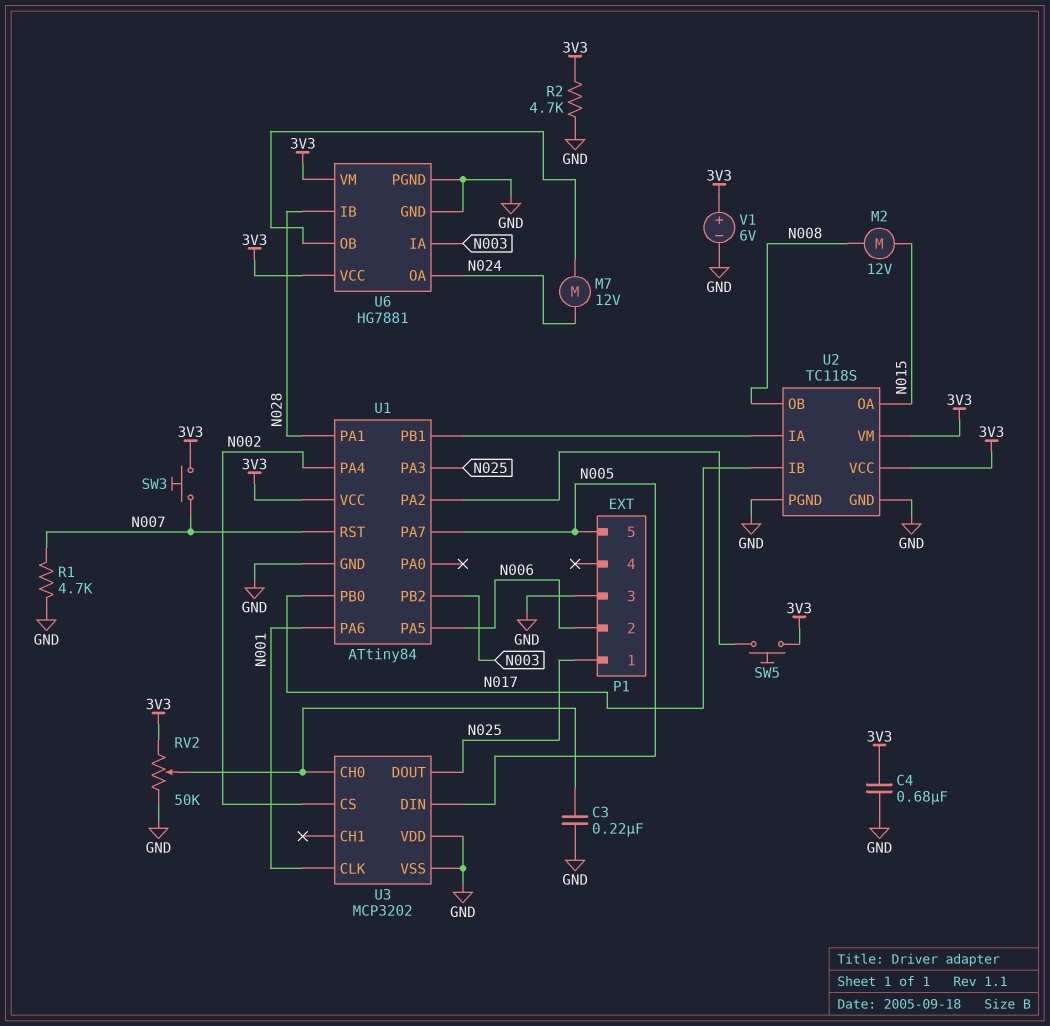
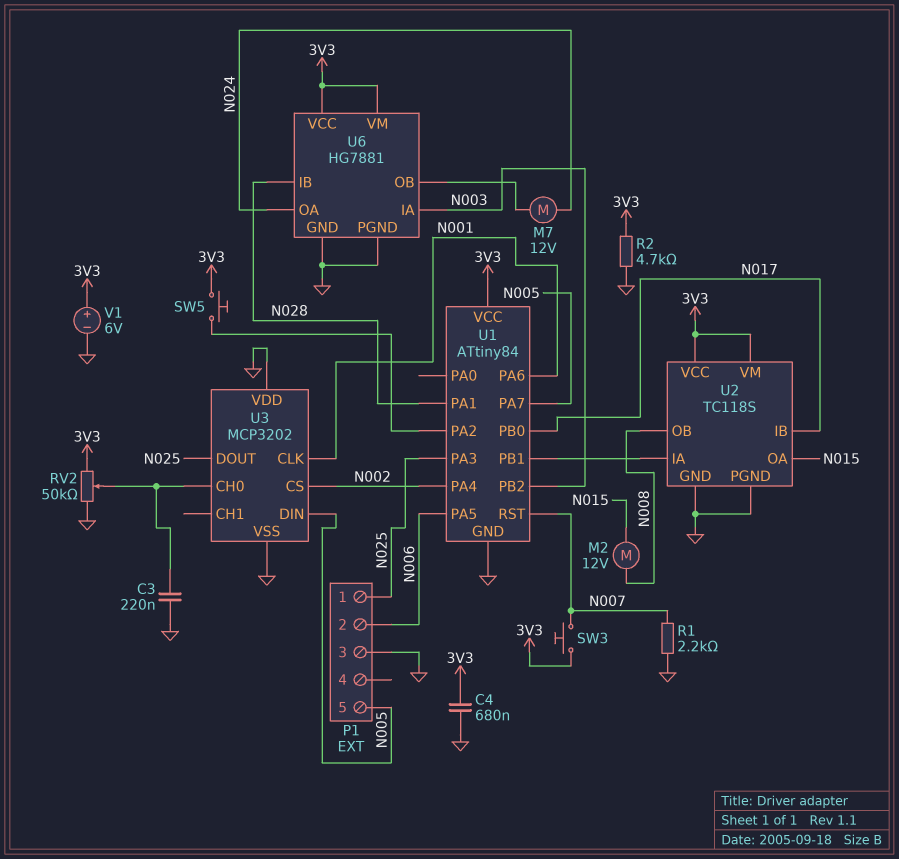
R1: 4.7k (GND, N007) -> 2.2k (GND, N007)

